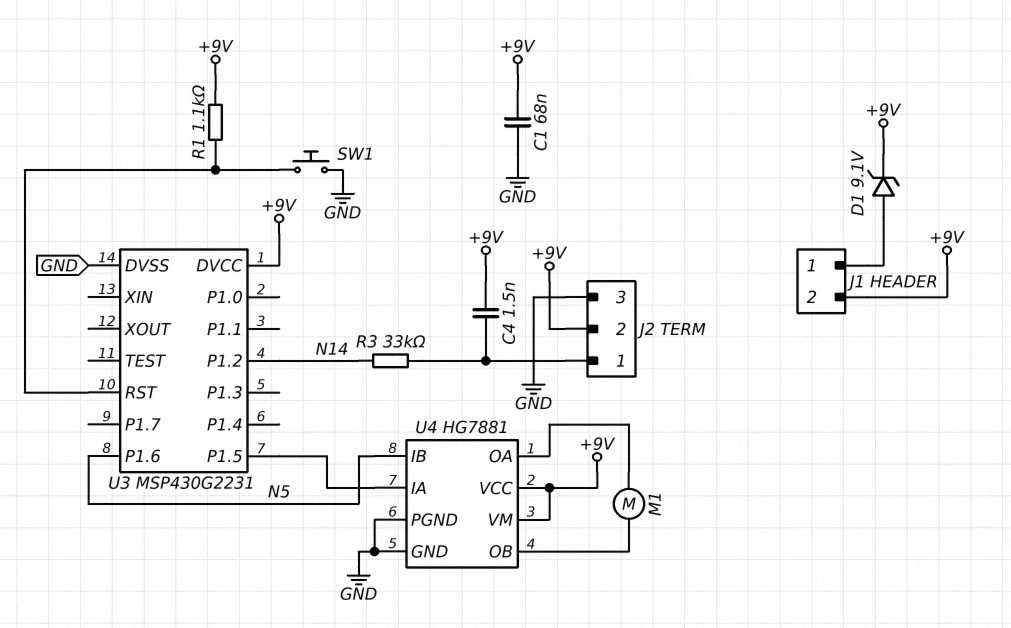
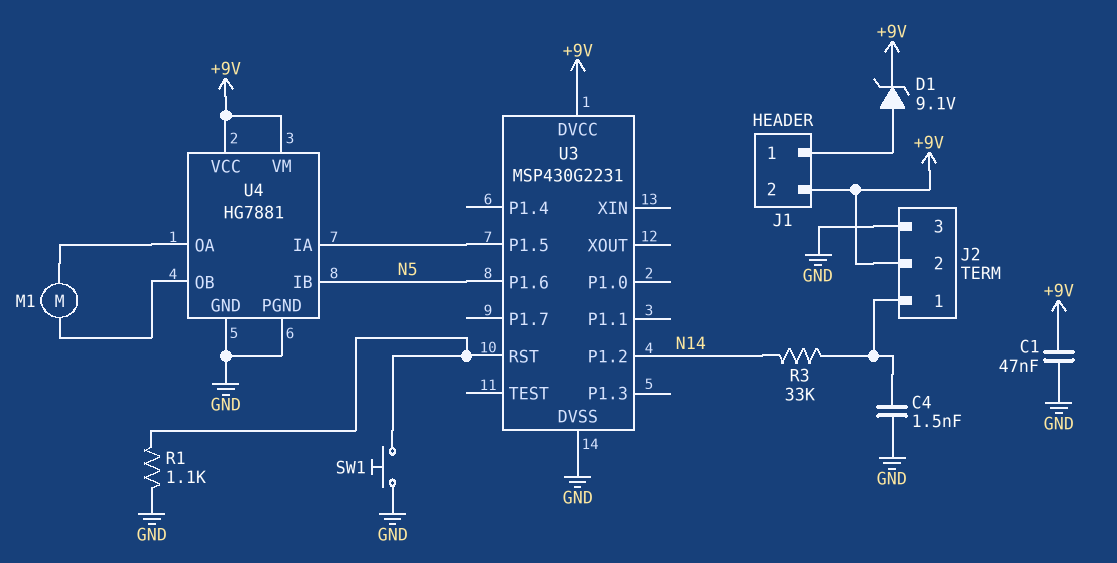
C1: 68nF (+9V, GND) -> 47nF (+9V, GND)
C4: 1.5nF (+9V, J2/1) -> 1.5nF (GND, J2/1)
R1: 1.1k (+9V, U3/RST) -> 1.1k (GND, U3/RST)

